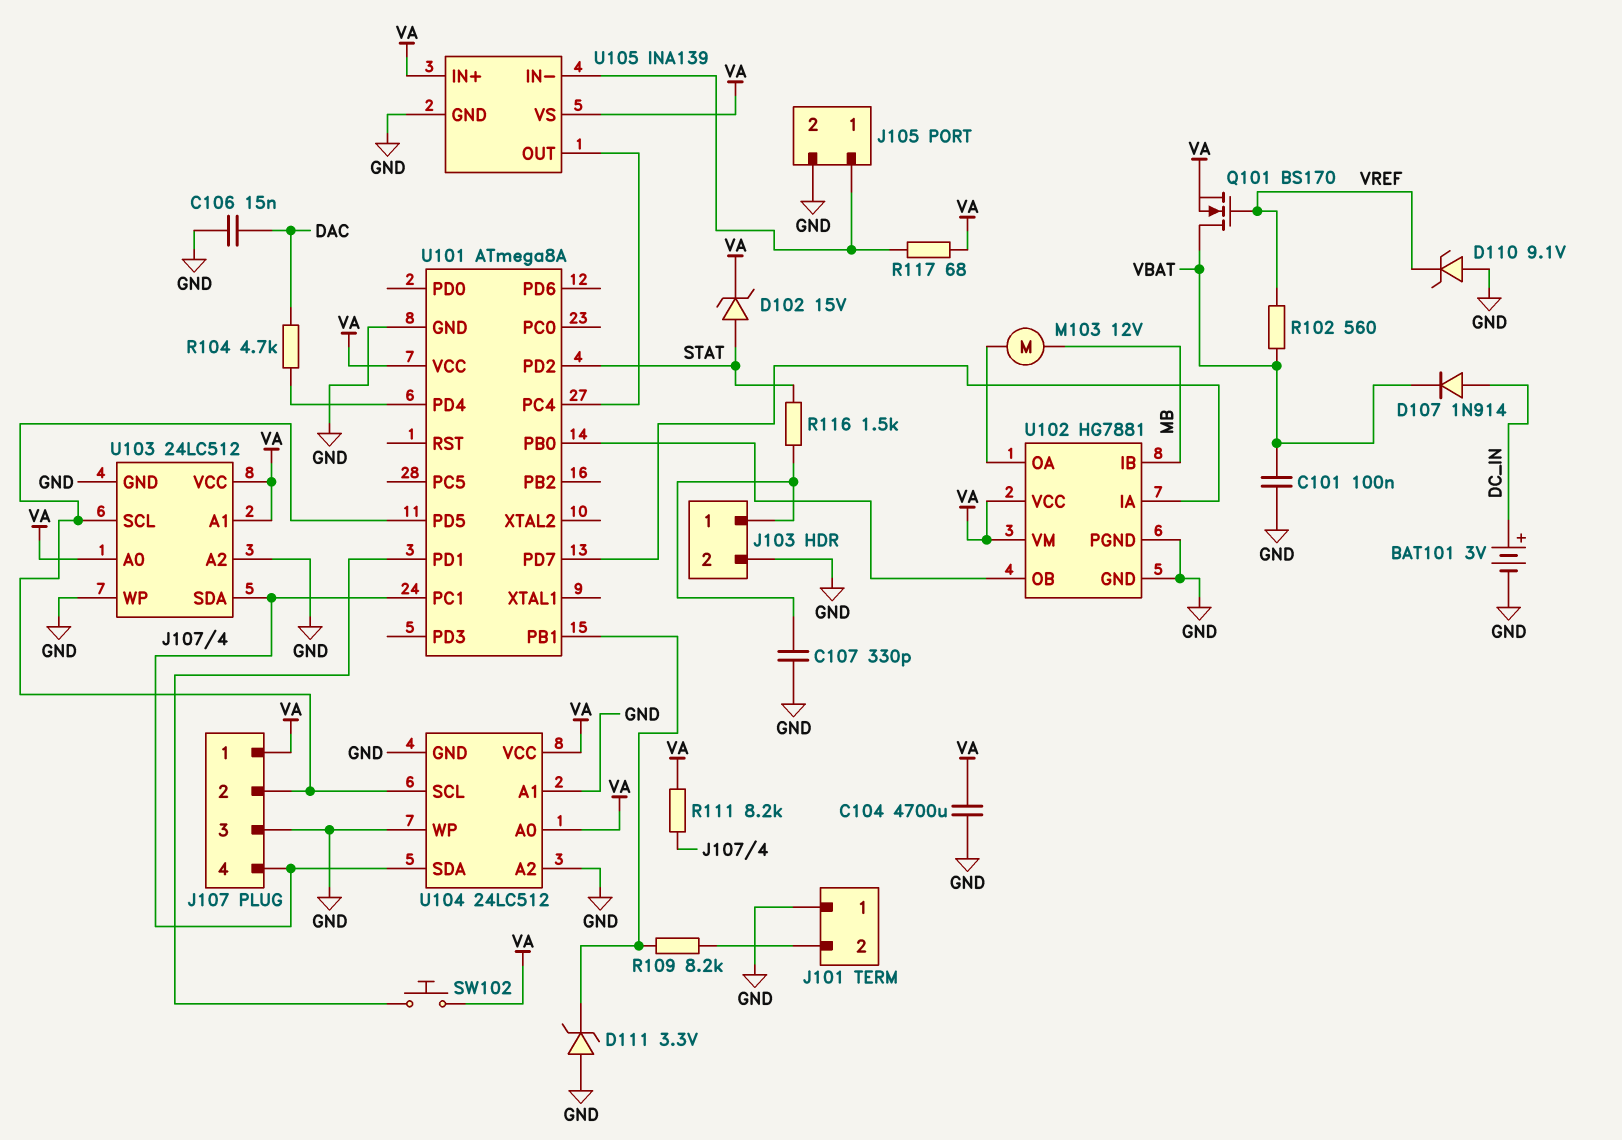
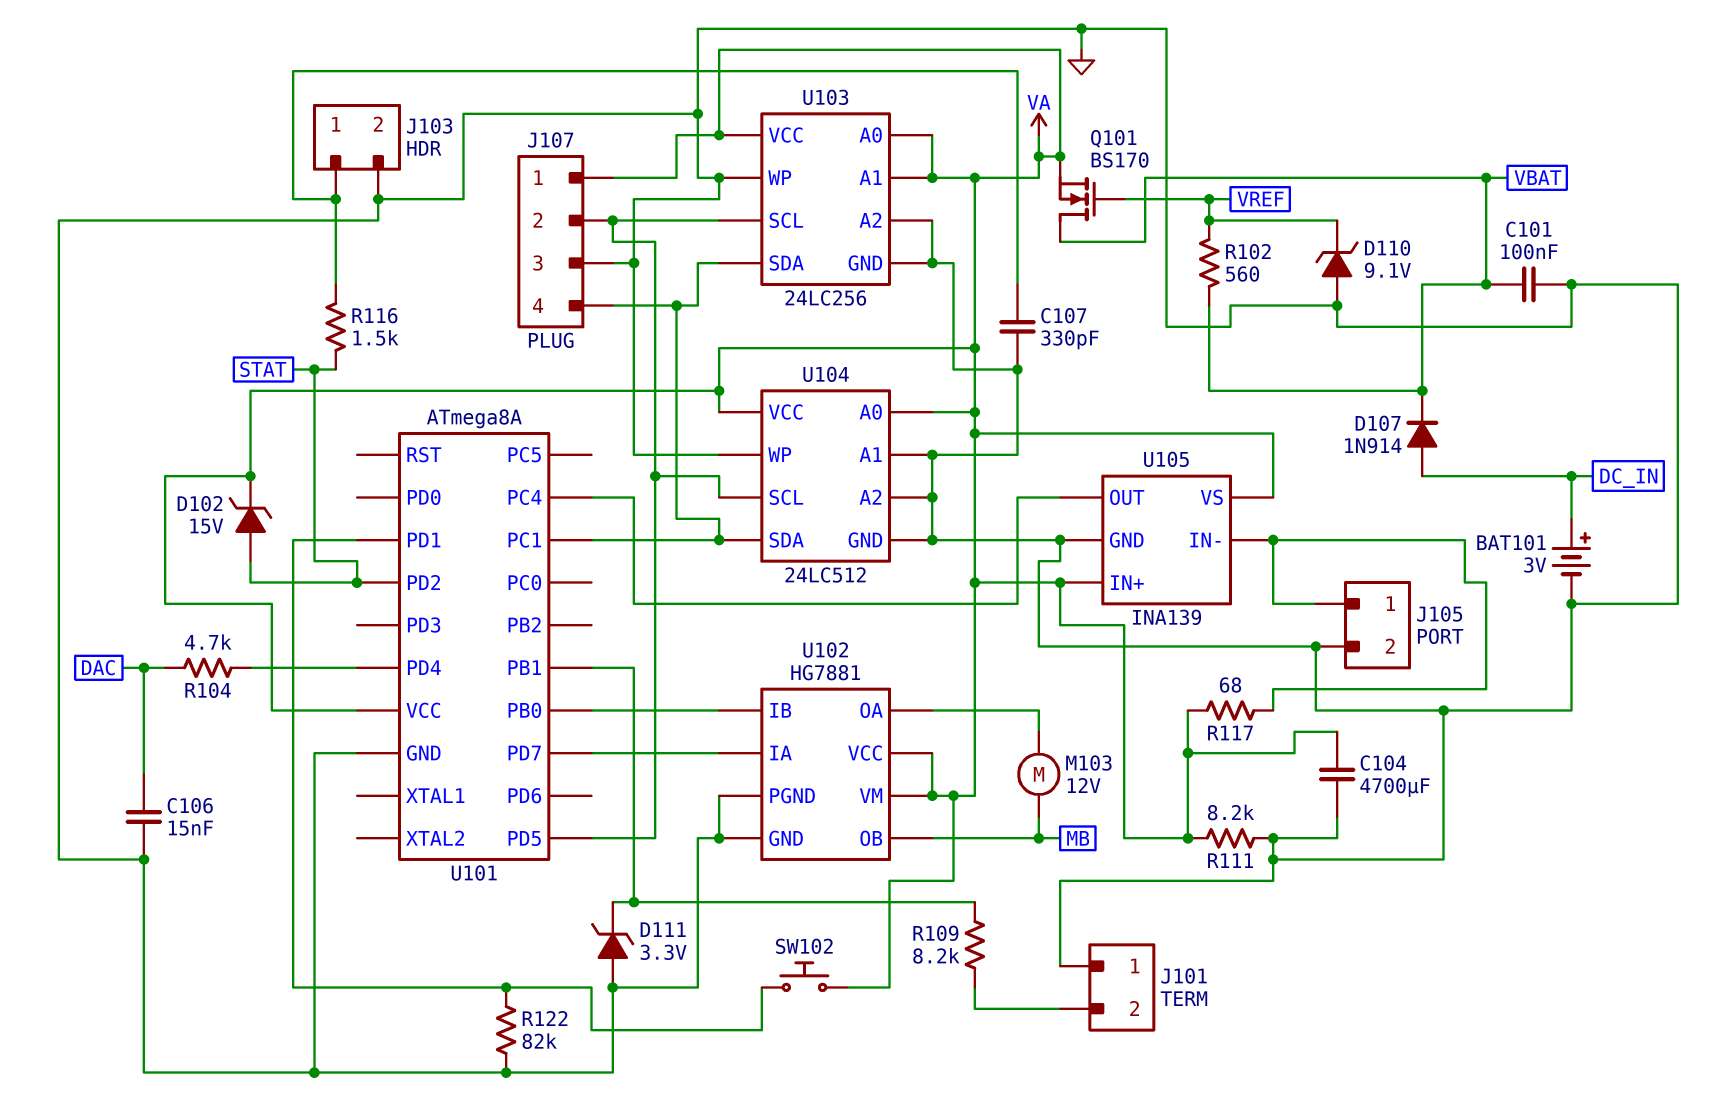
R111: 8.2k (J107/4, VA) -> 8.2k (GND, VA)
R122: none -> 82k (GND, U101/PD1)
U102 pin IB: MB -> U101/PB0
U102 pin OB: U101/PB0 -> MB
U103: 24LC512 -> 24LC256

